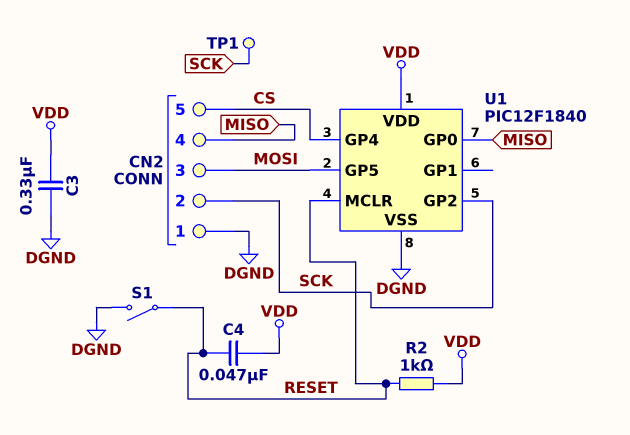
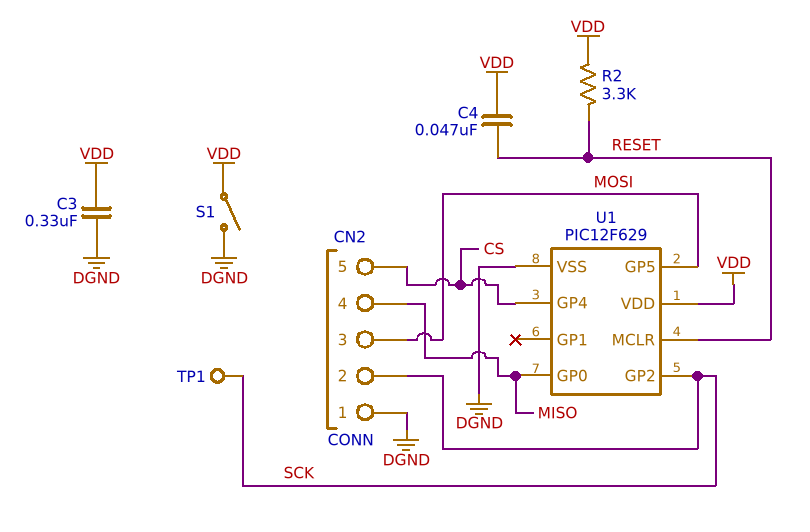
R2: 1k (RESET, VDD) -> 3.3k (RESET, VDD)
S1: switch (DGND, RESET) -> switch (DGND, VDD)
U1: PIC12F1840 -> PIC12F629

